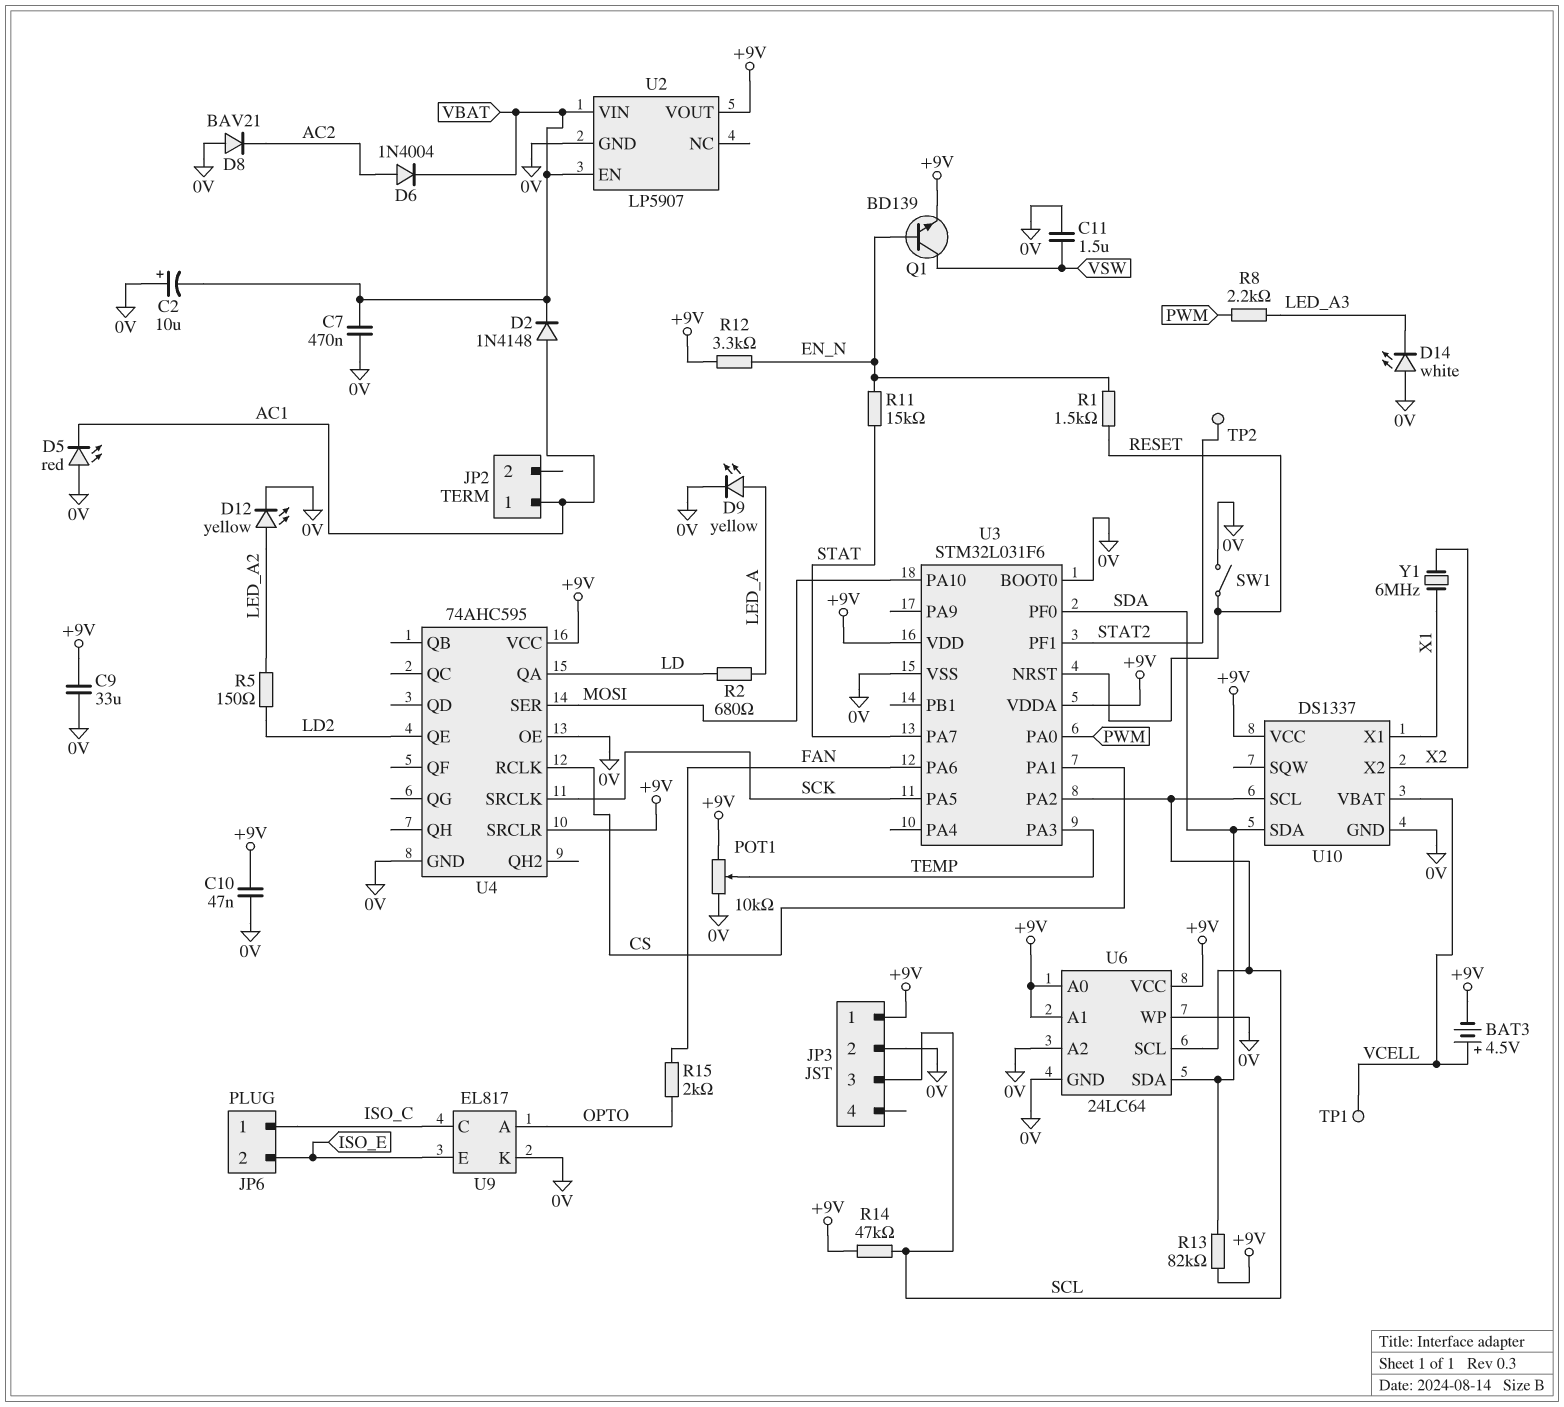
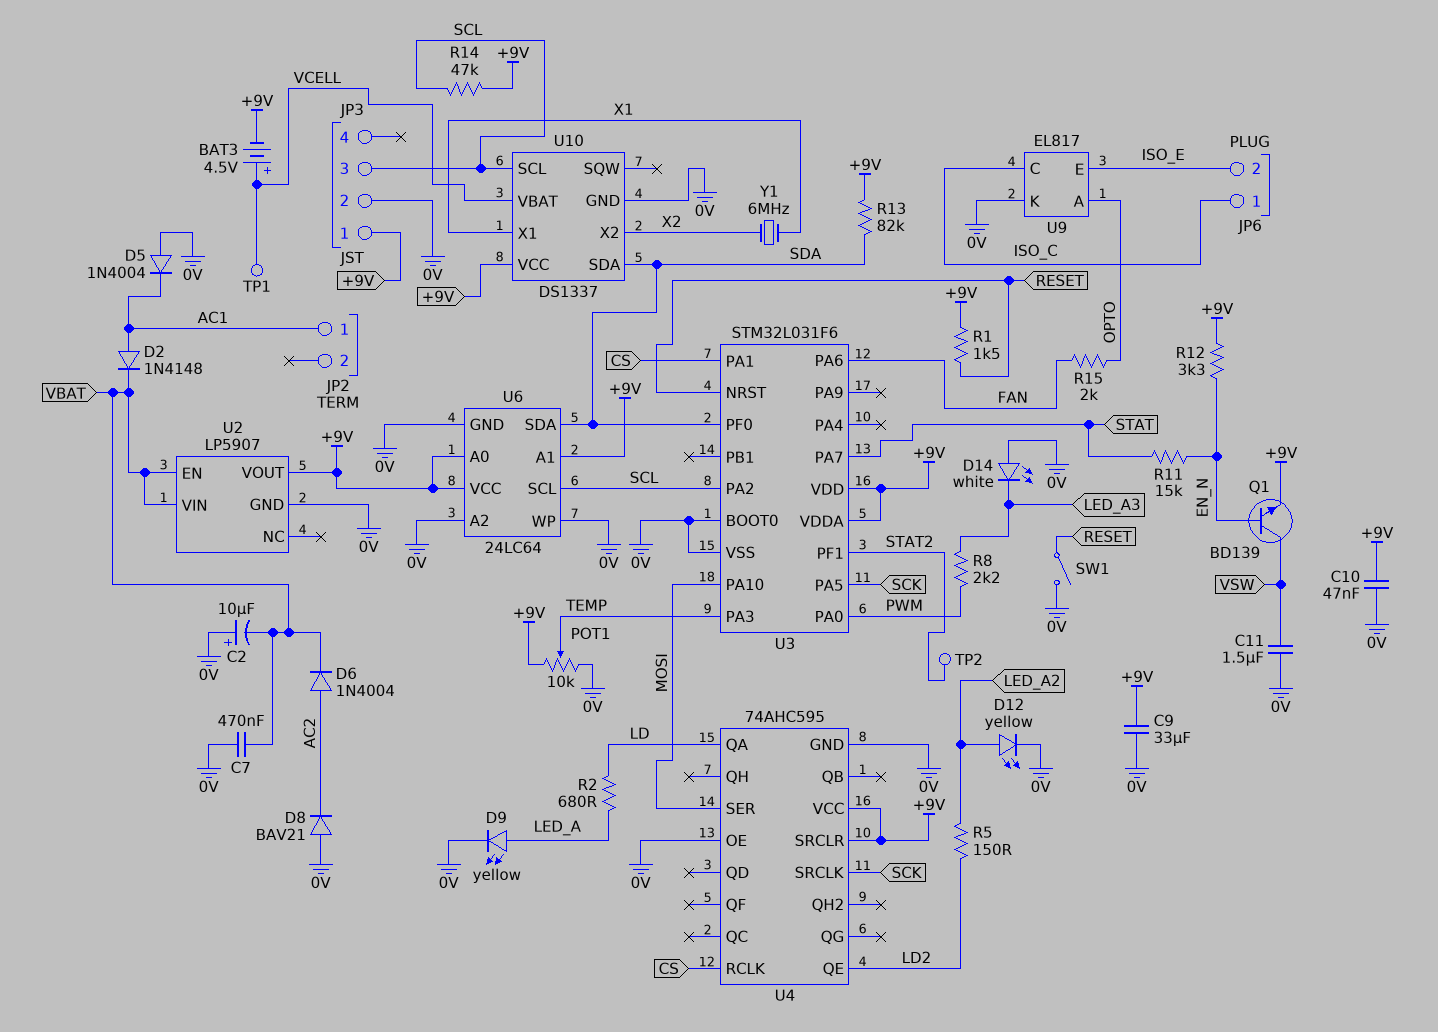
D5: LED red (A 0V, K AC1) -> diode 1N4004 (A 0V, K AC1)
R1: 1.5k (EN_N, RESET) -> 1.5k (+9V, RESET)

